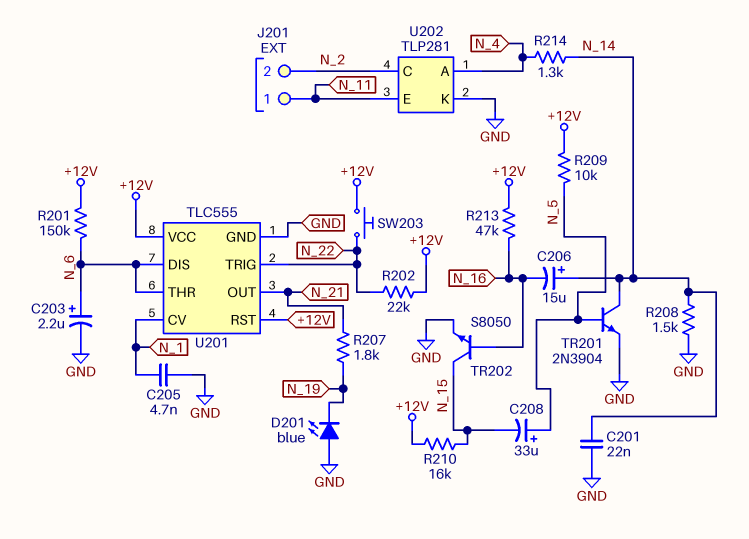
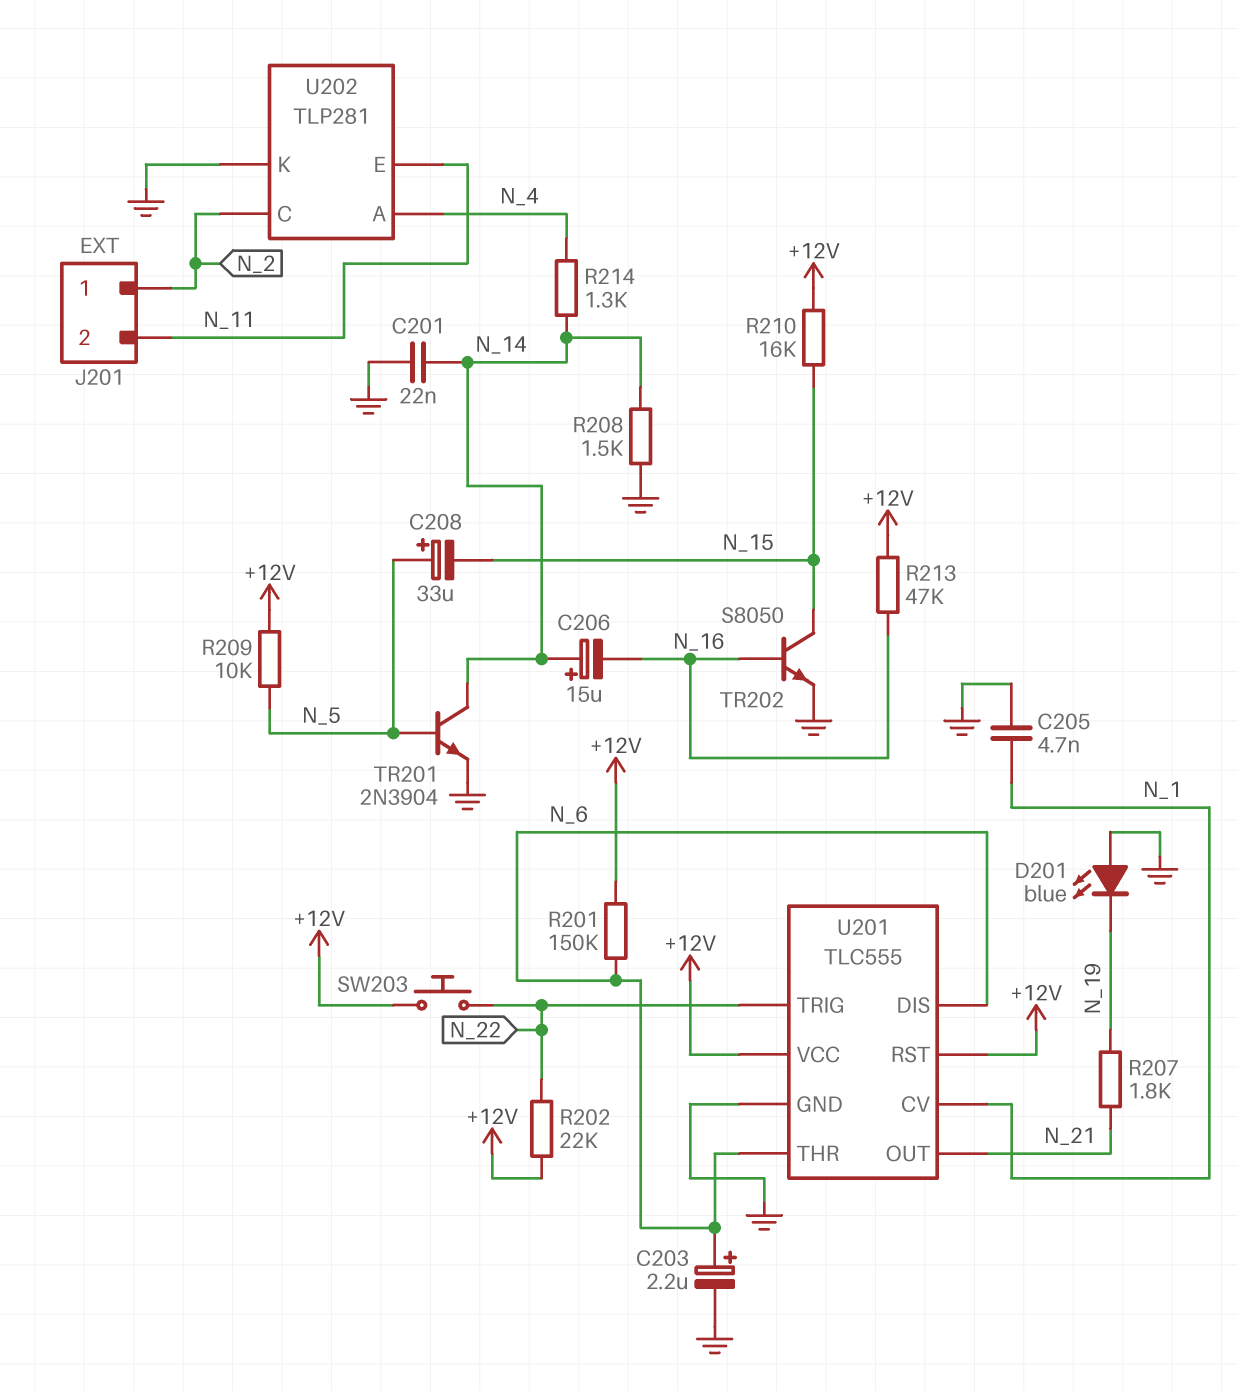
J201 pin 1: N_11 -> N_2
J201 pin 2: N_2 -> N_11

